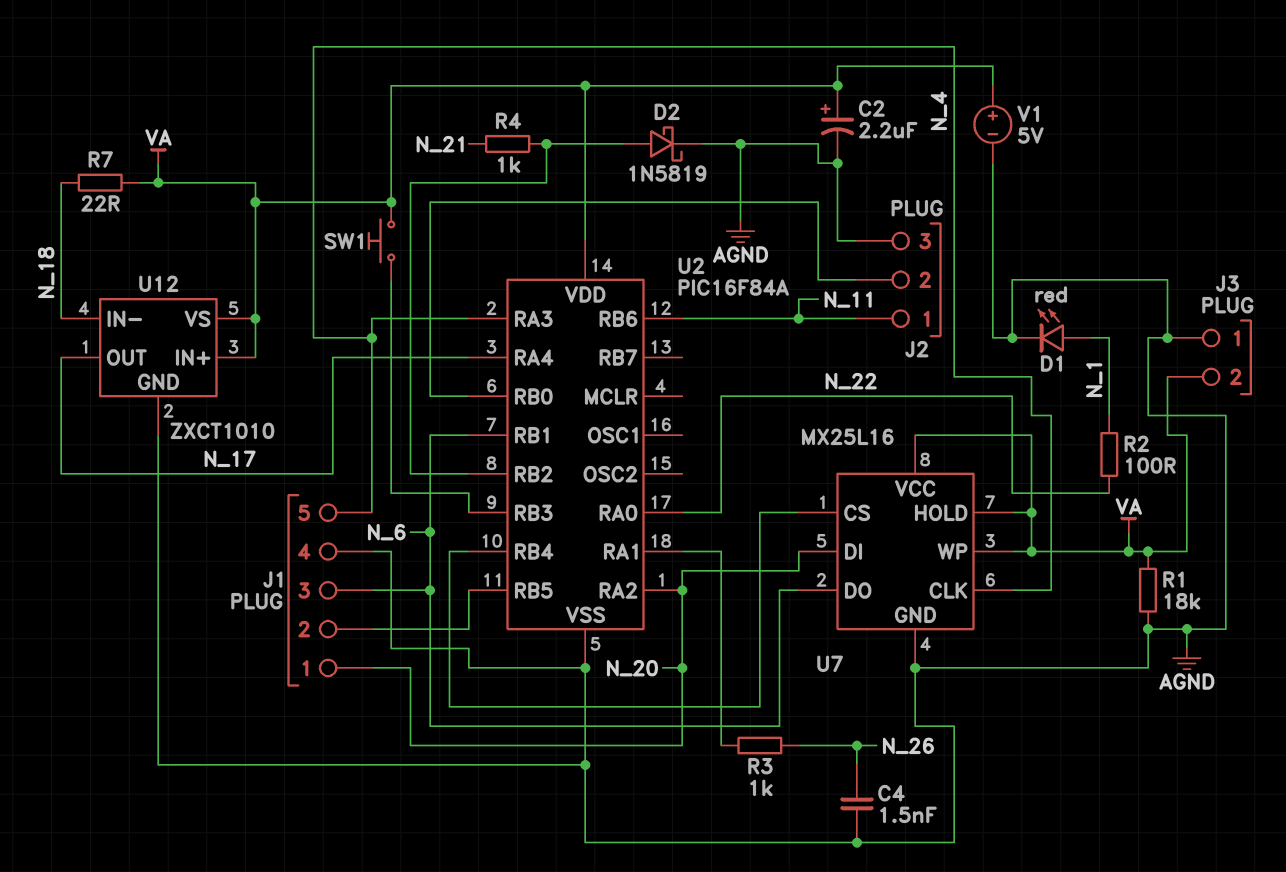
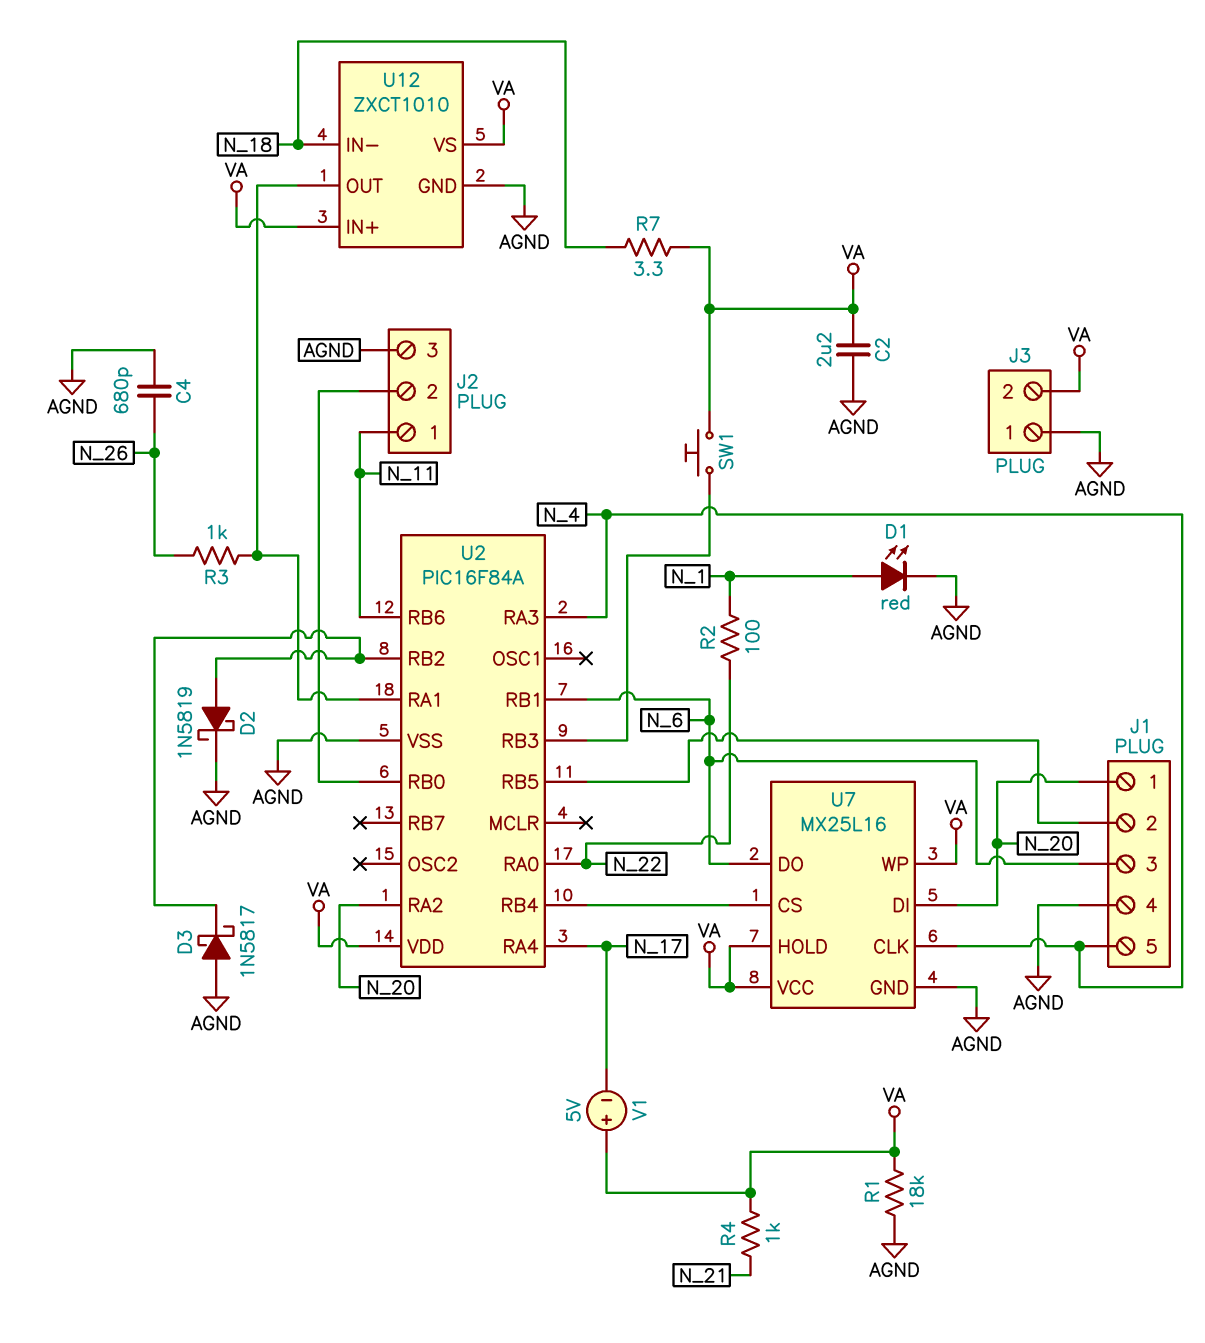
C2: 2.2uF (plus VA, minus AGND) -> 2.2uF (AGND, VA)
C4: 1.5nF (AGND, N_26) -> 680pF (AGND, N_26)
D3: none -> schottky 1N5817 (A AGND, K U2/RB2)
R4: 1k (N_21, U2/RB2) -> 1k (N_21, VA)
R7: 22 (N_18, VA) -> 3.3 (N_18, VA)
U12 pin OUT: N_17 -> U2/RA1
V1: 5V (plus VA, minus AGND) -> 5V (plus VA, minus N_17)

